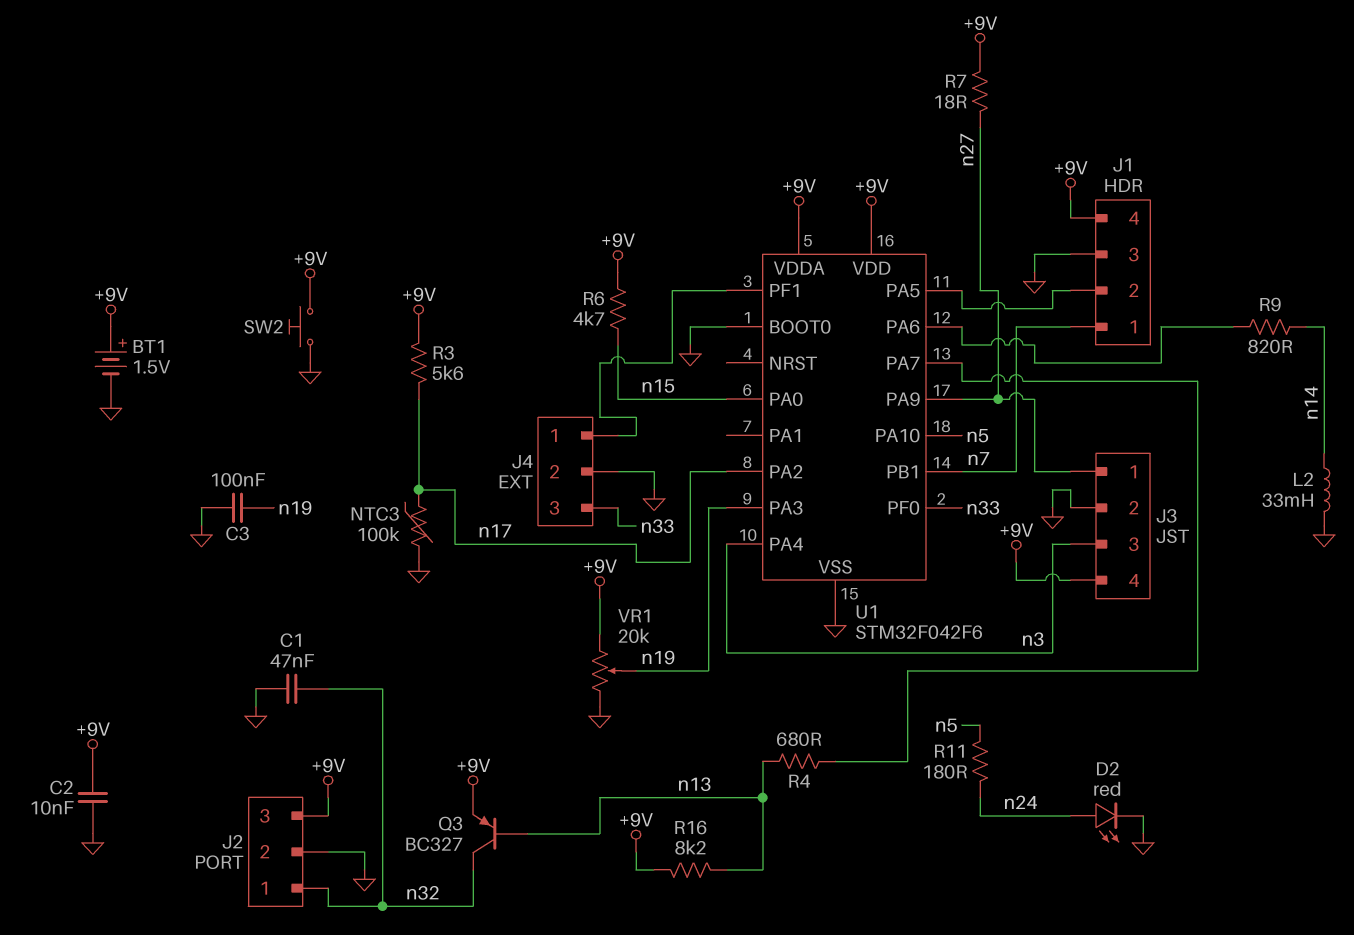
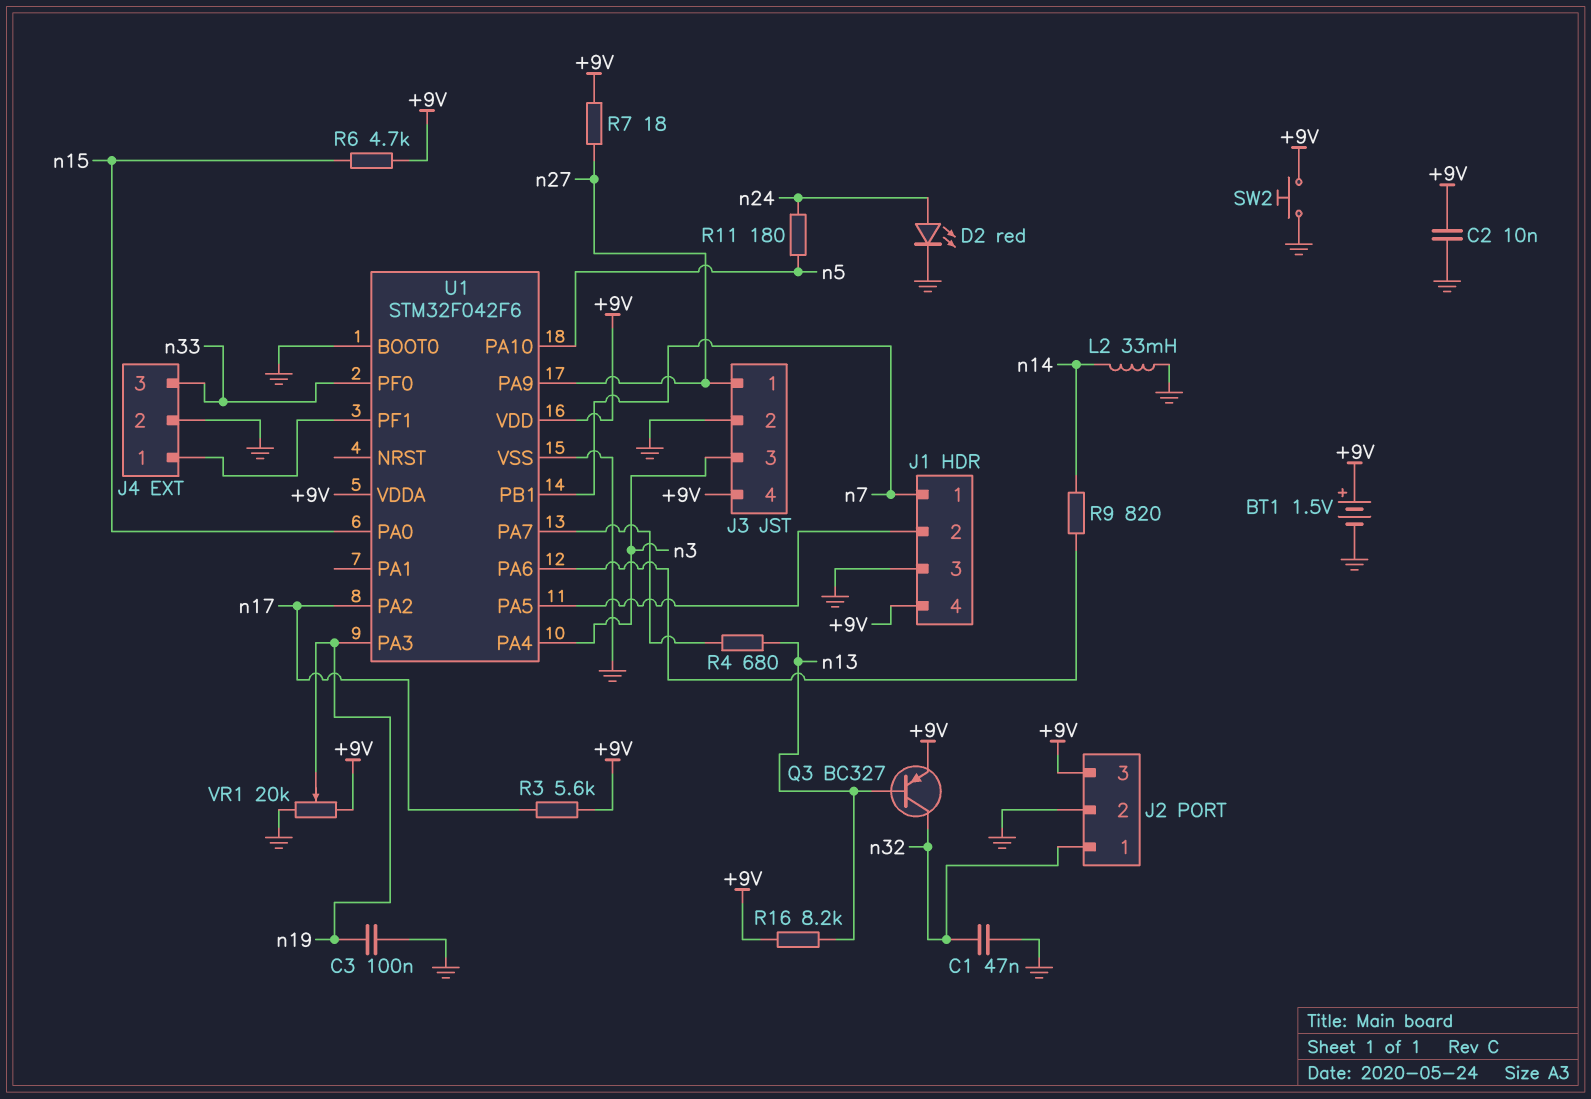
NTC3: 100k (GND, n17) -> none

